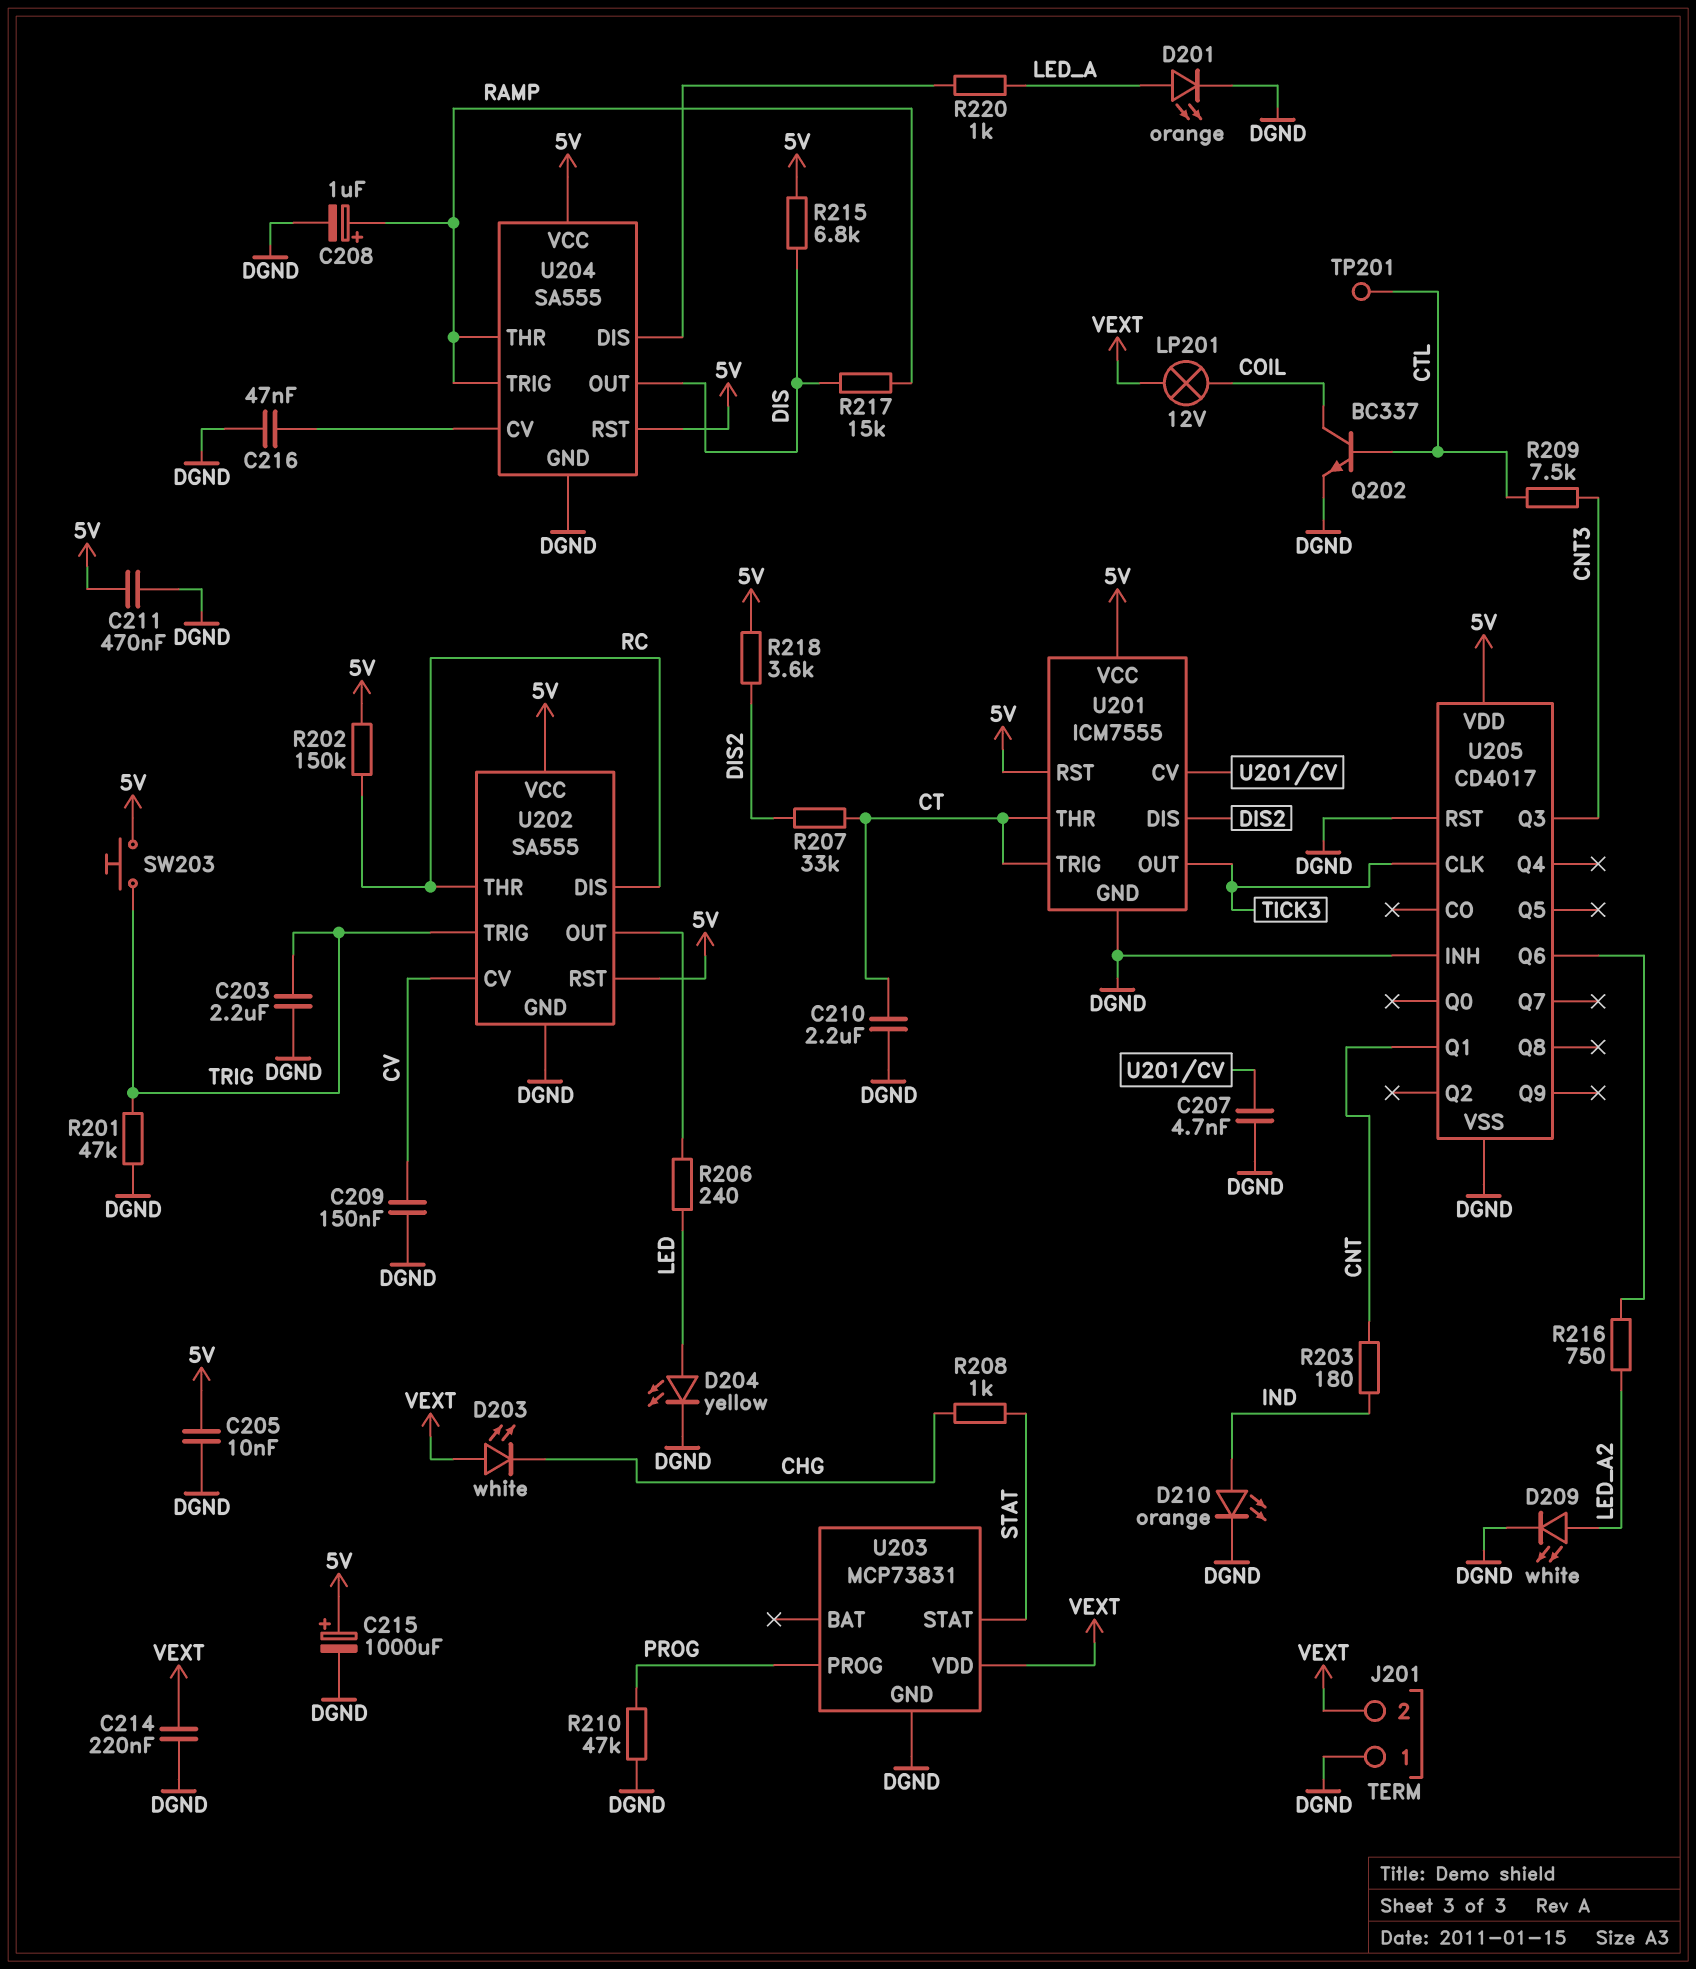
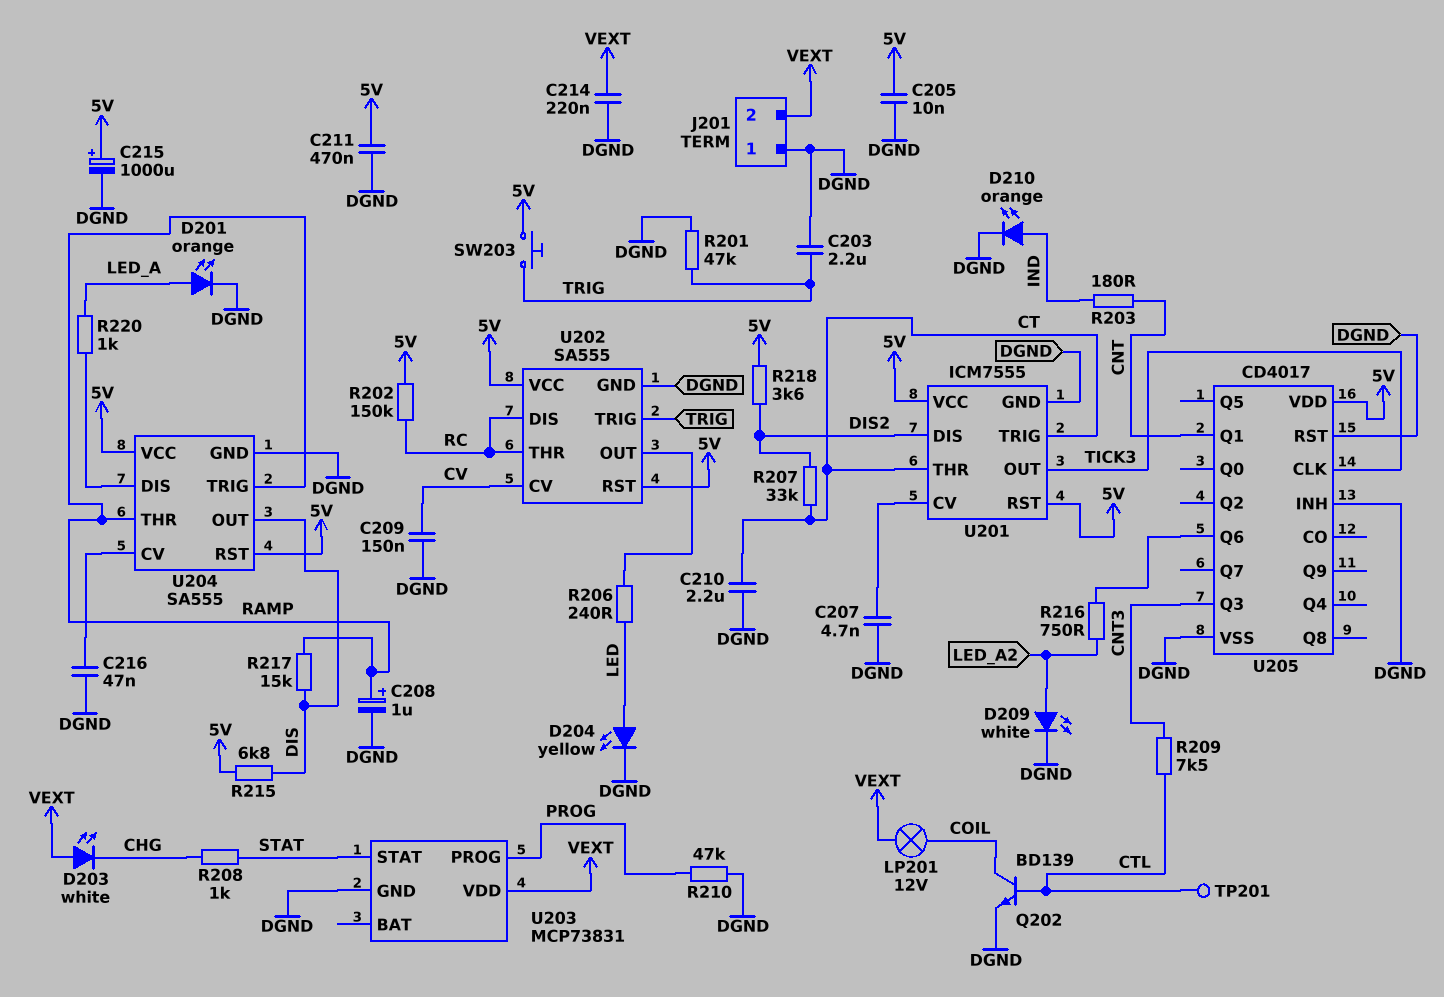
Q202: NPN BC337 (B CTL, C COIL, E DGND) -> NPN BD139 (B CTL, C COIL, E DGND)

